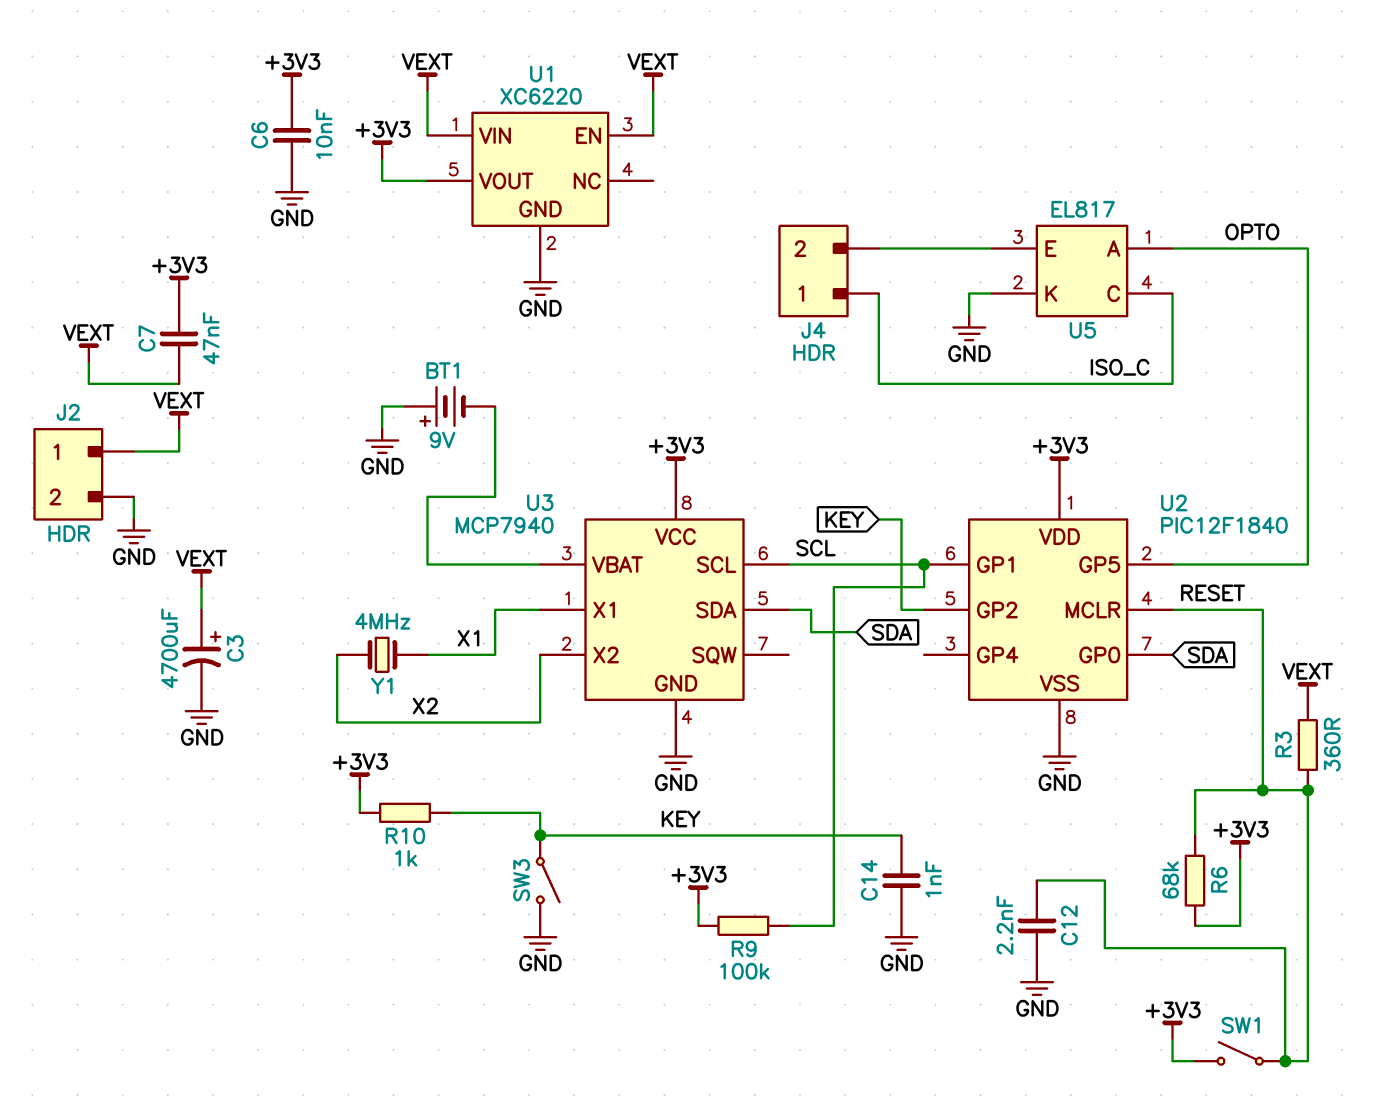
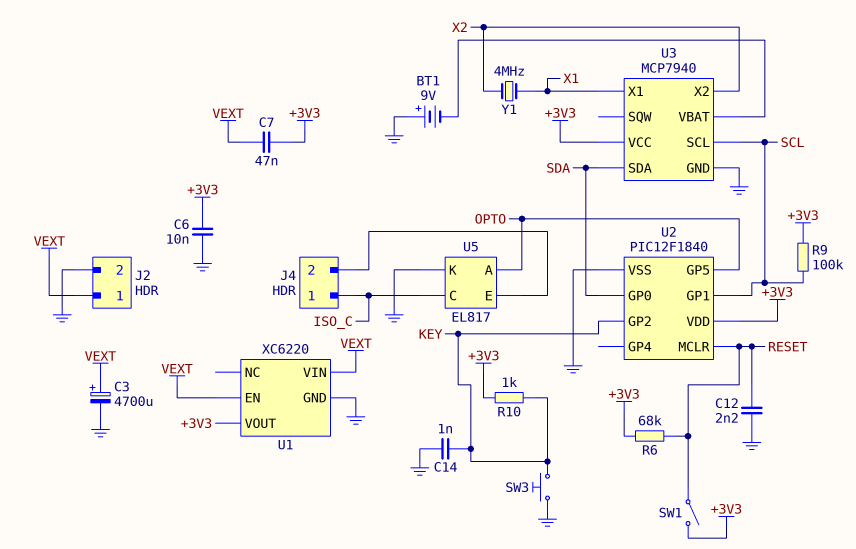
R3: 360 (RESET, VEXT) -> none
SW3: switch (GND, KEY) -> button (GND, KEY)

